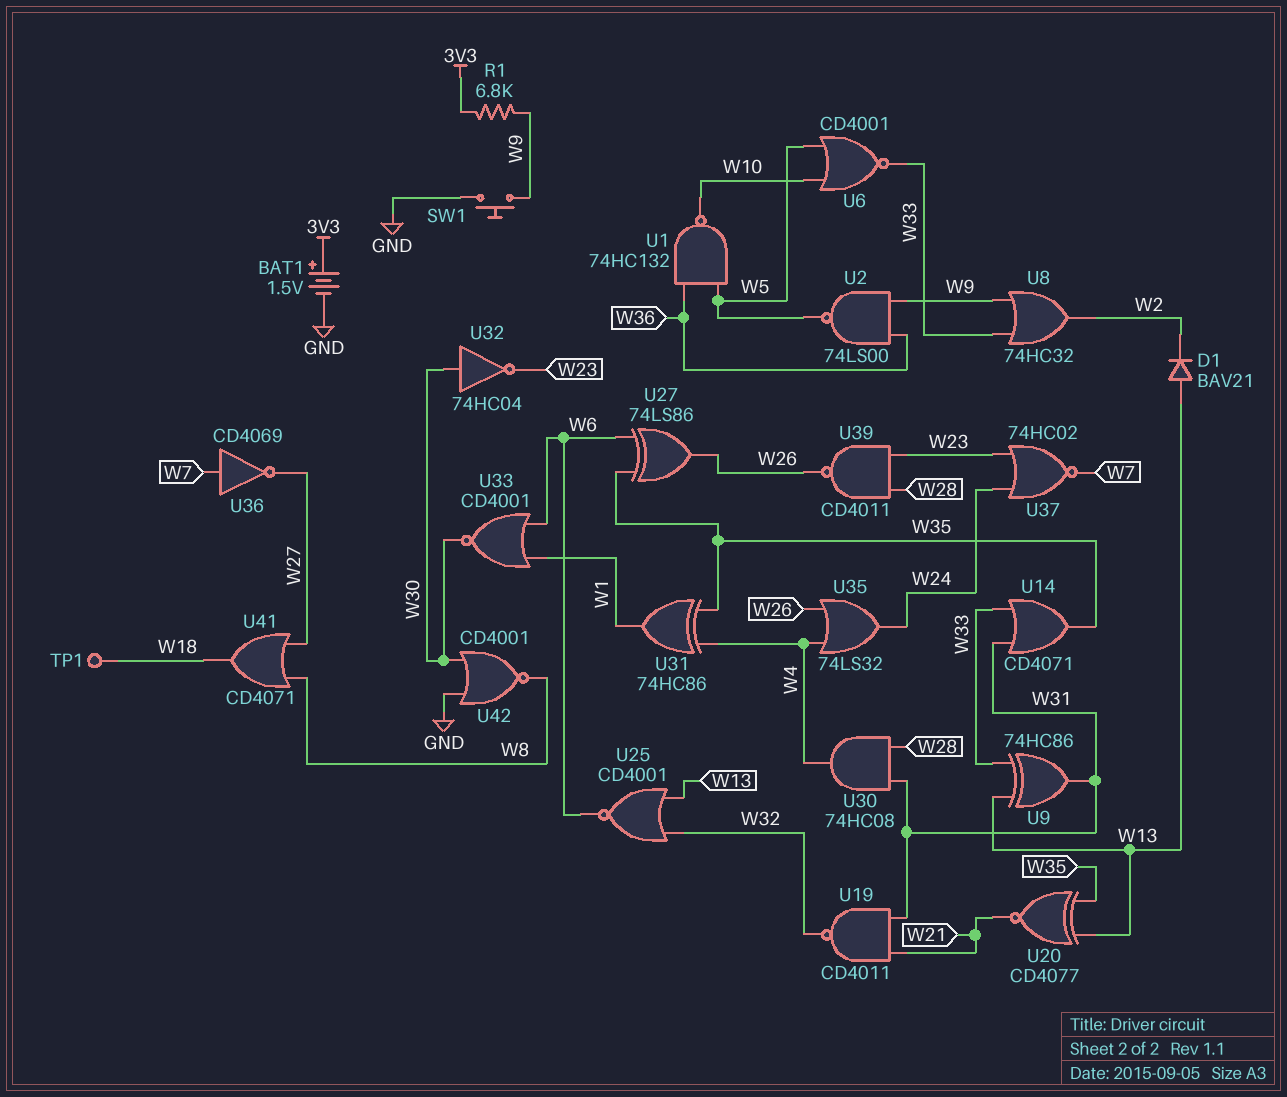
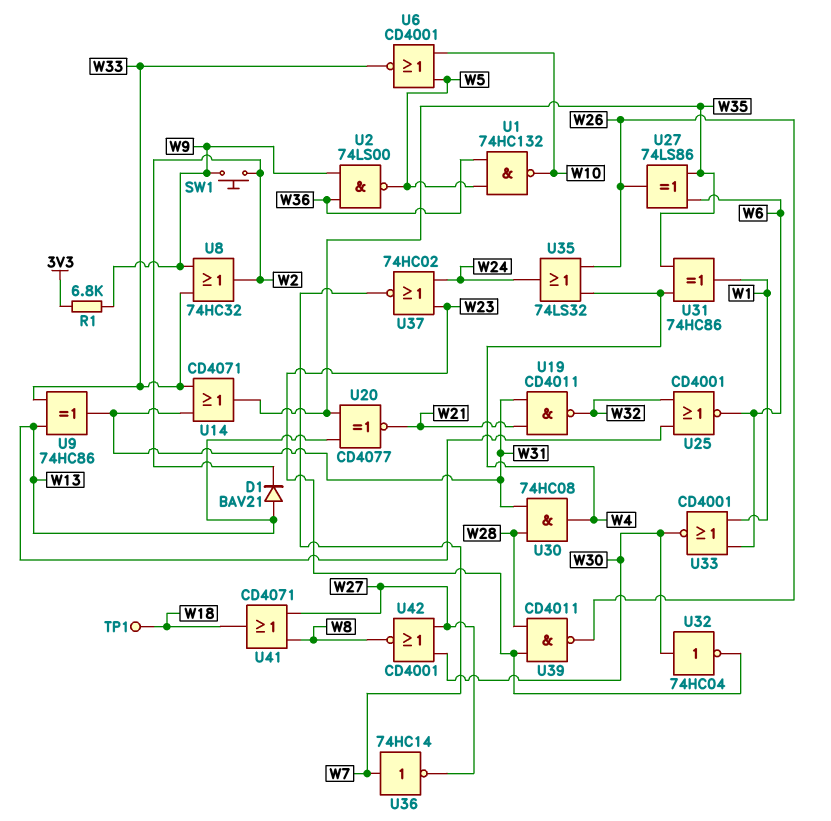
BAT1: 1.5V (plus 3V3, minus GND) -> none
SW1: button (GND, W9) -> button (W2, W9)
U36: NOT CD4069 (in W7, out W27) -> NOT 74HC14 (in W7, out W27)
U42: NOR CD4001 (in GND, in W30, out W8) -> NOR CD4001 (in W27, in W30, out W8)

